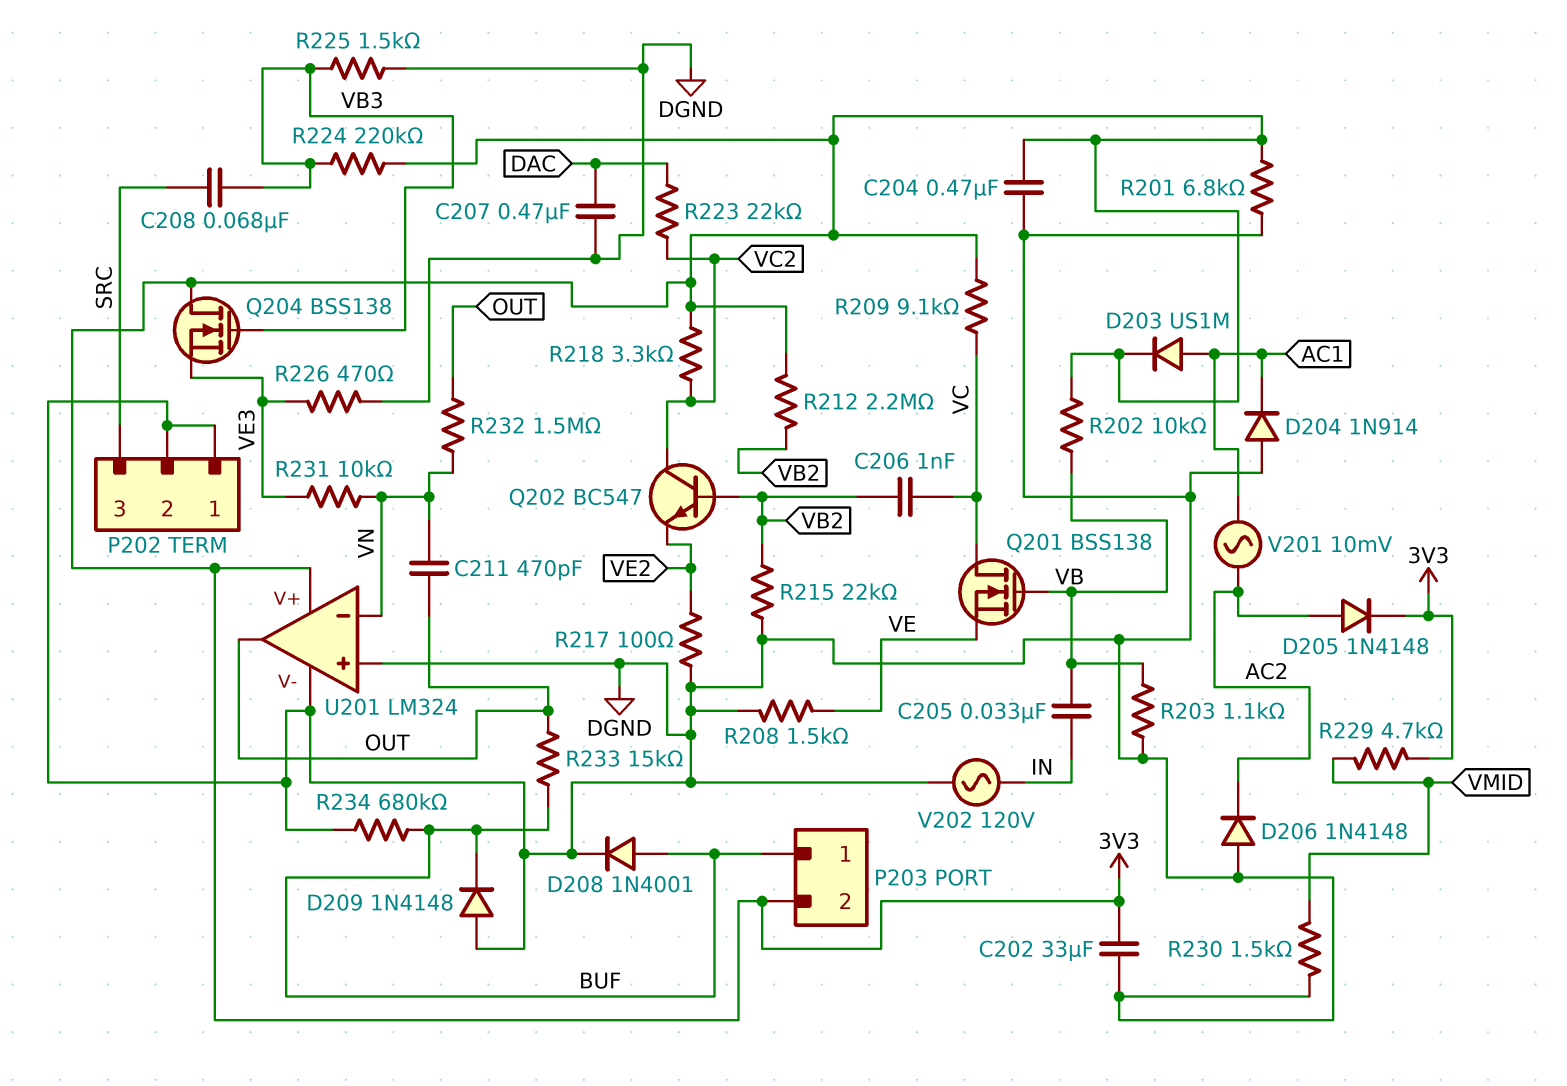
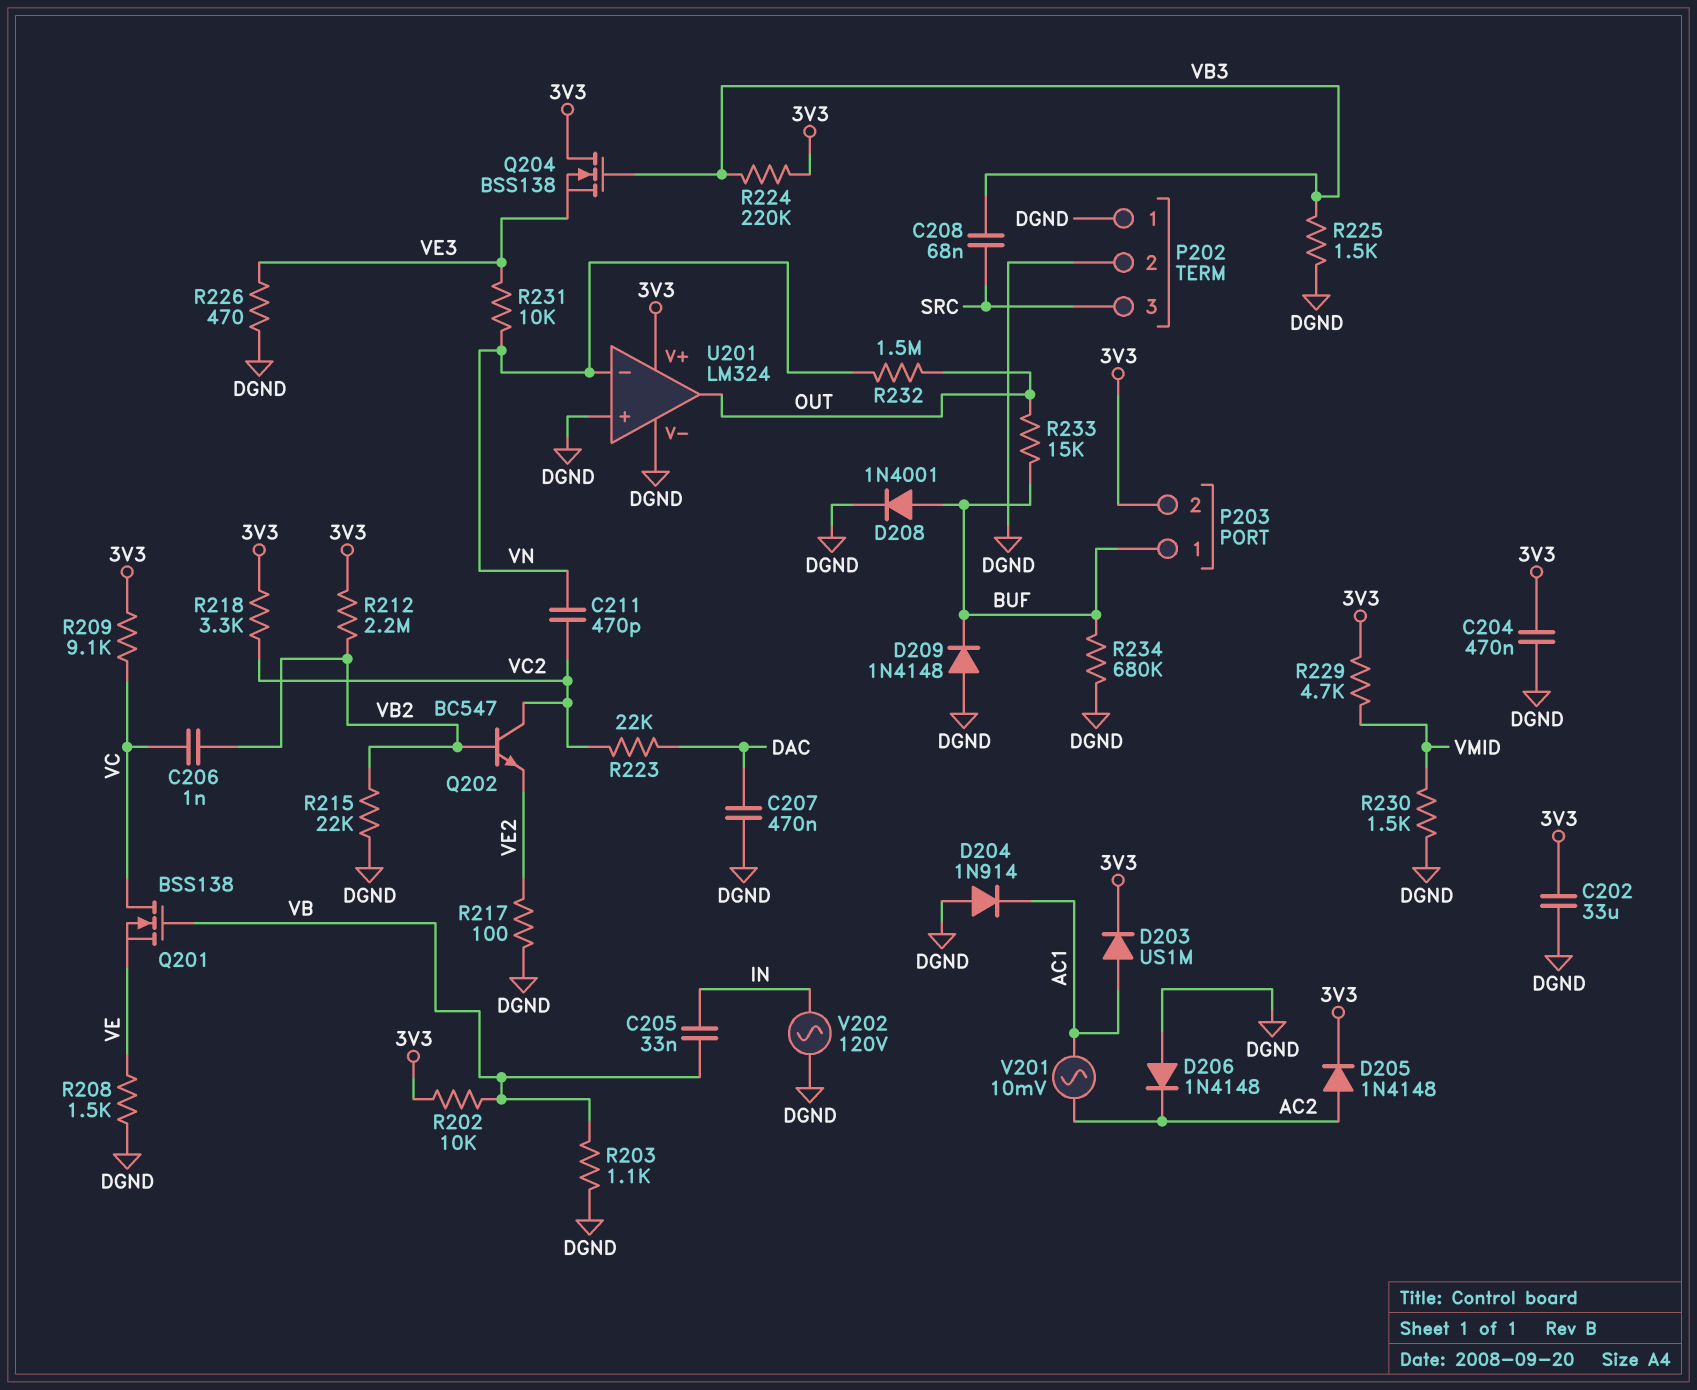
C211: 470pF (OUT, VN) -> 470pF (VC2, VN)
R201: 6.8k (3V3, DGND) -> none

